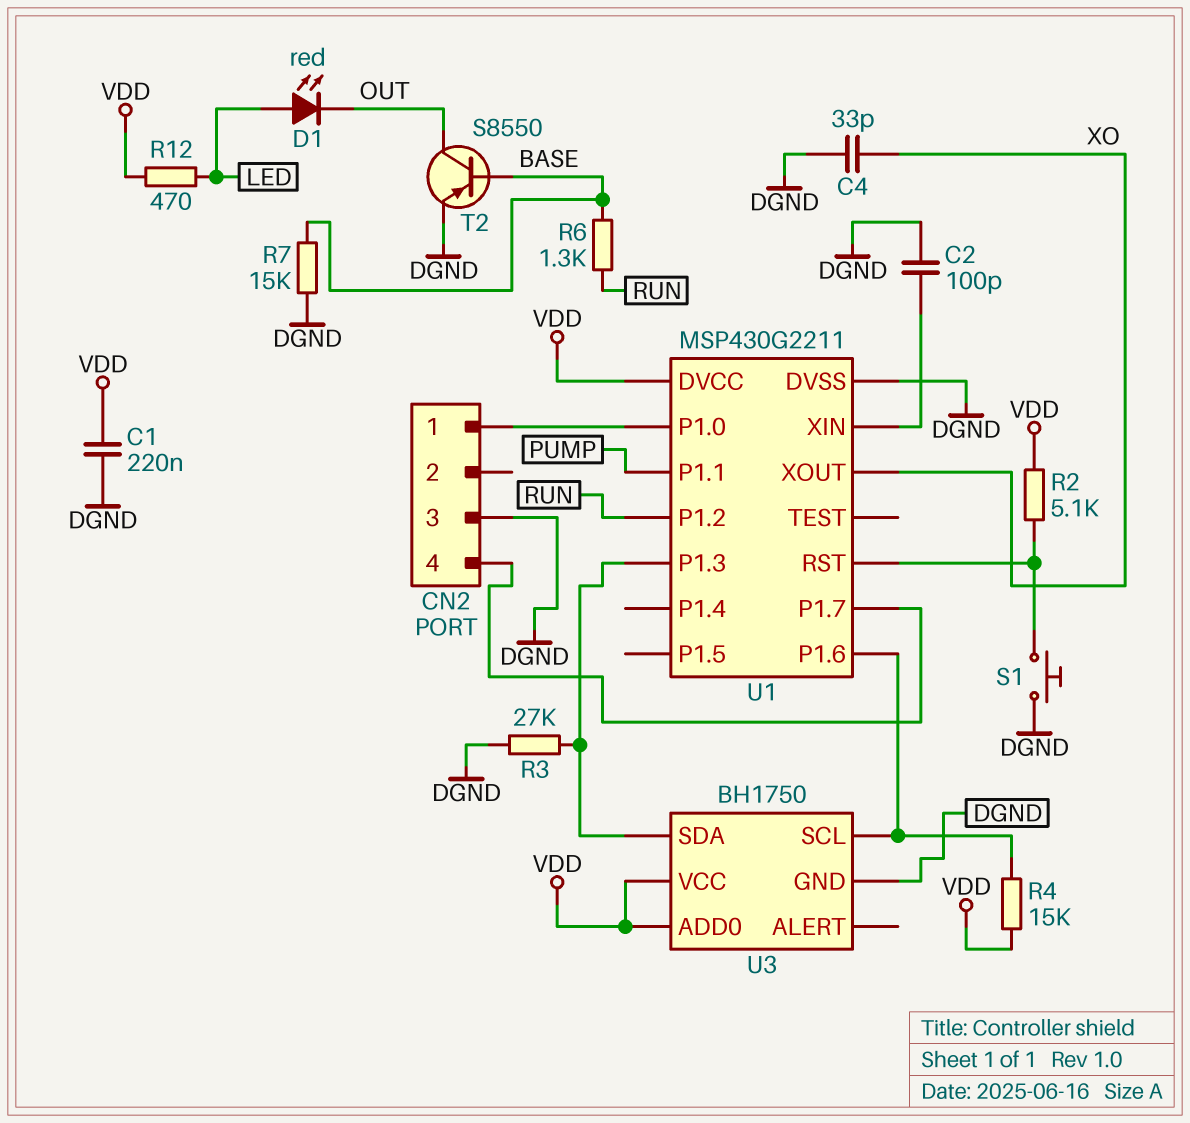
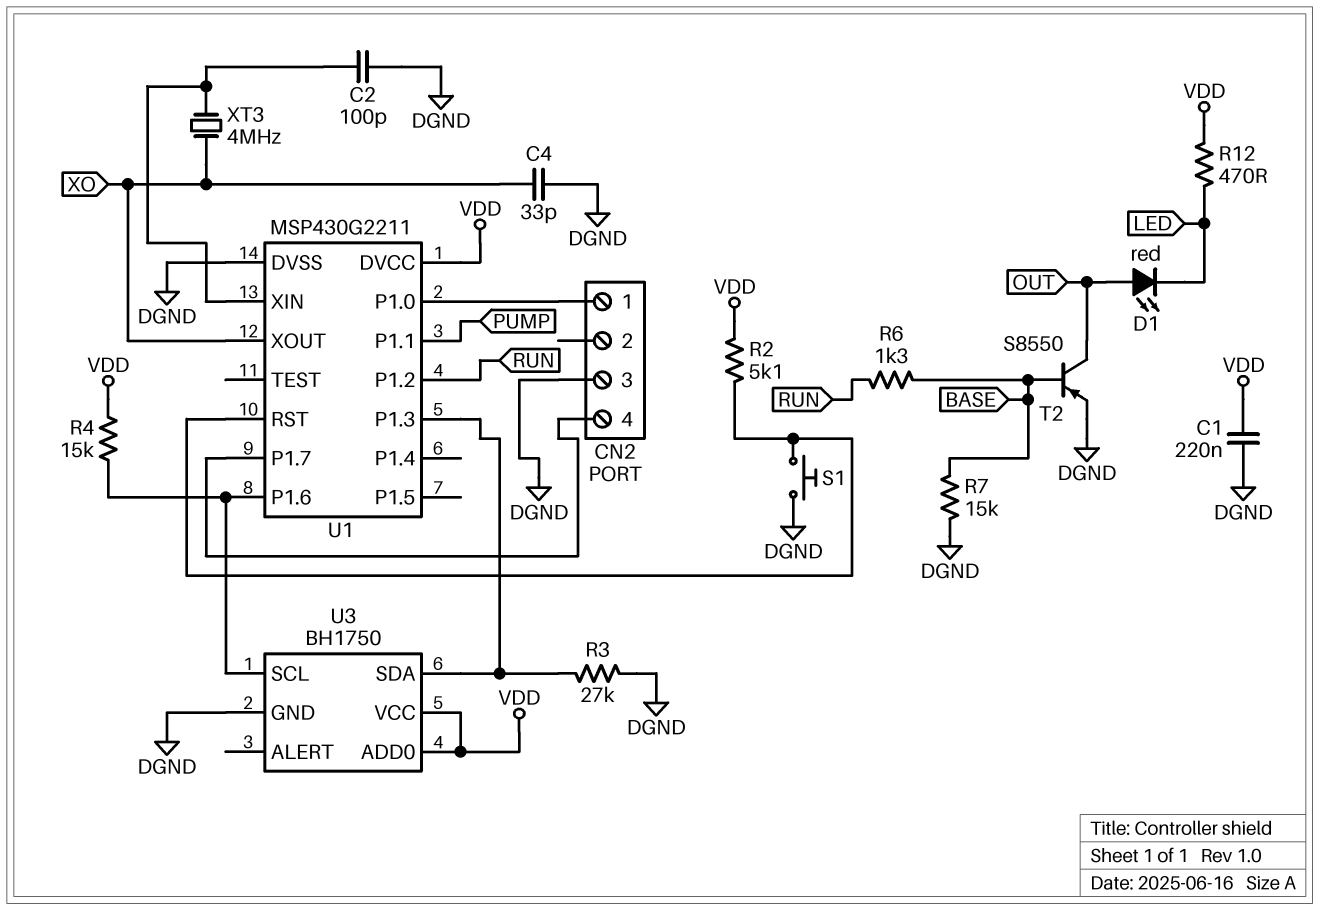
D1: LED red (A LED, K OUT) -> LED red (A OUT, K LED)
XT3: none -> 4MHz (U1/XIN, XO)

